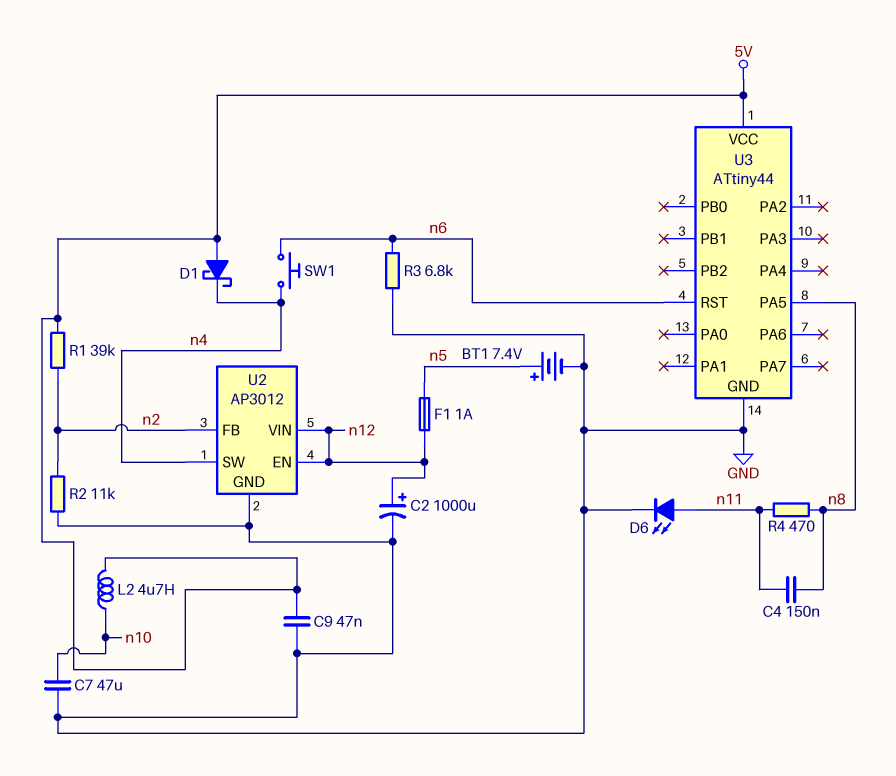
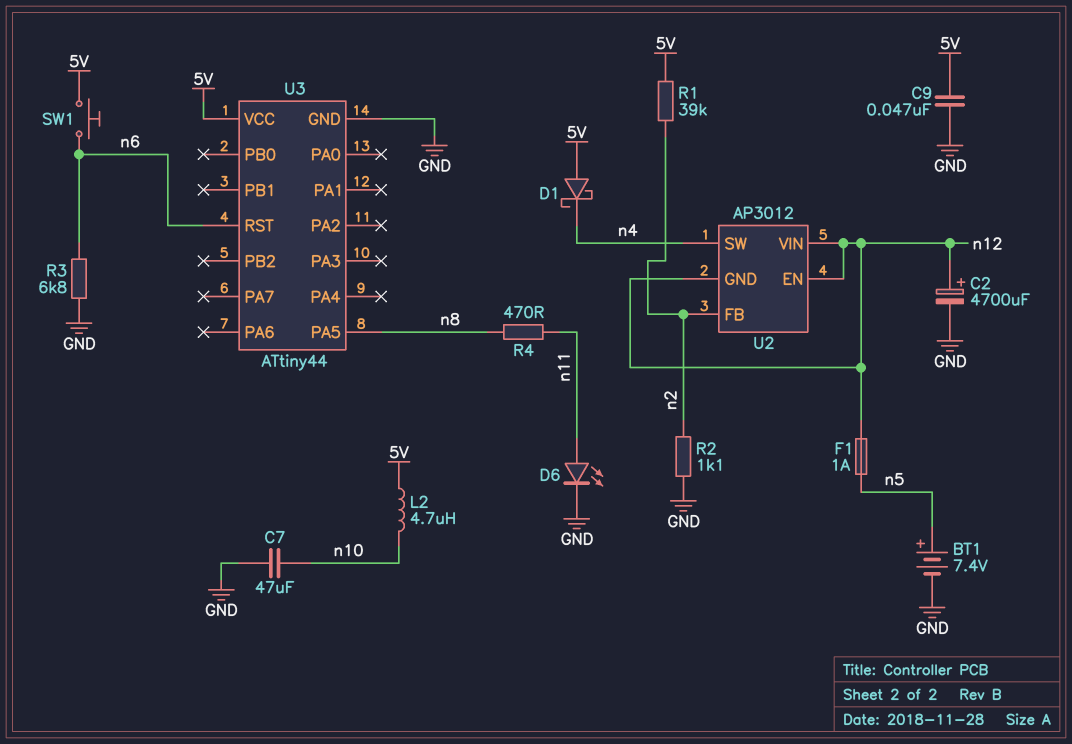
C2: 1000uF (plus n12, minus GND) -> 4700uF (plus n12, minus GND)
C4: 150nF (n8, n11) -> none
R2: 11k (GND, n2) -> 1.1k (GND, n2)
SW1: button (n4, n6) -> button (5V, n6)
U2 pin GND: GND -> n12

